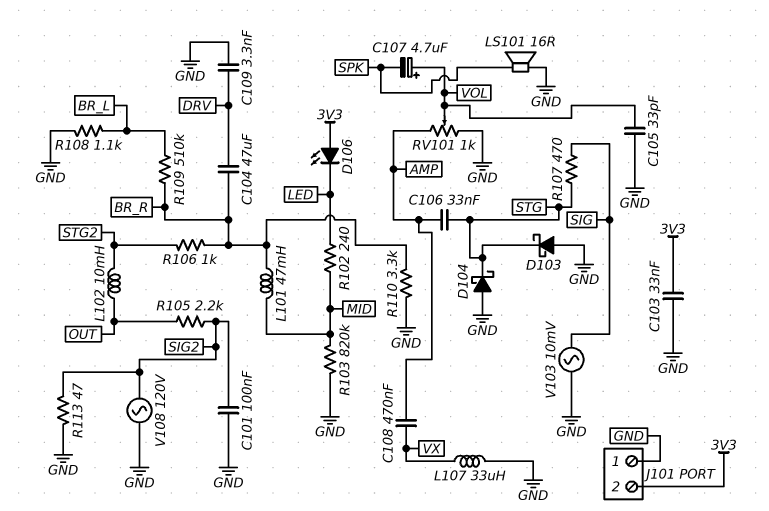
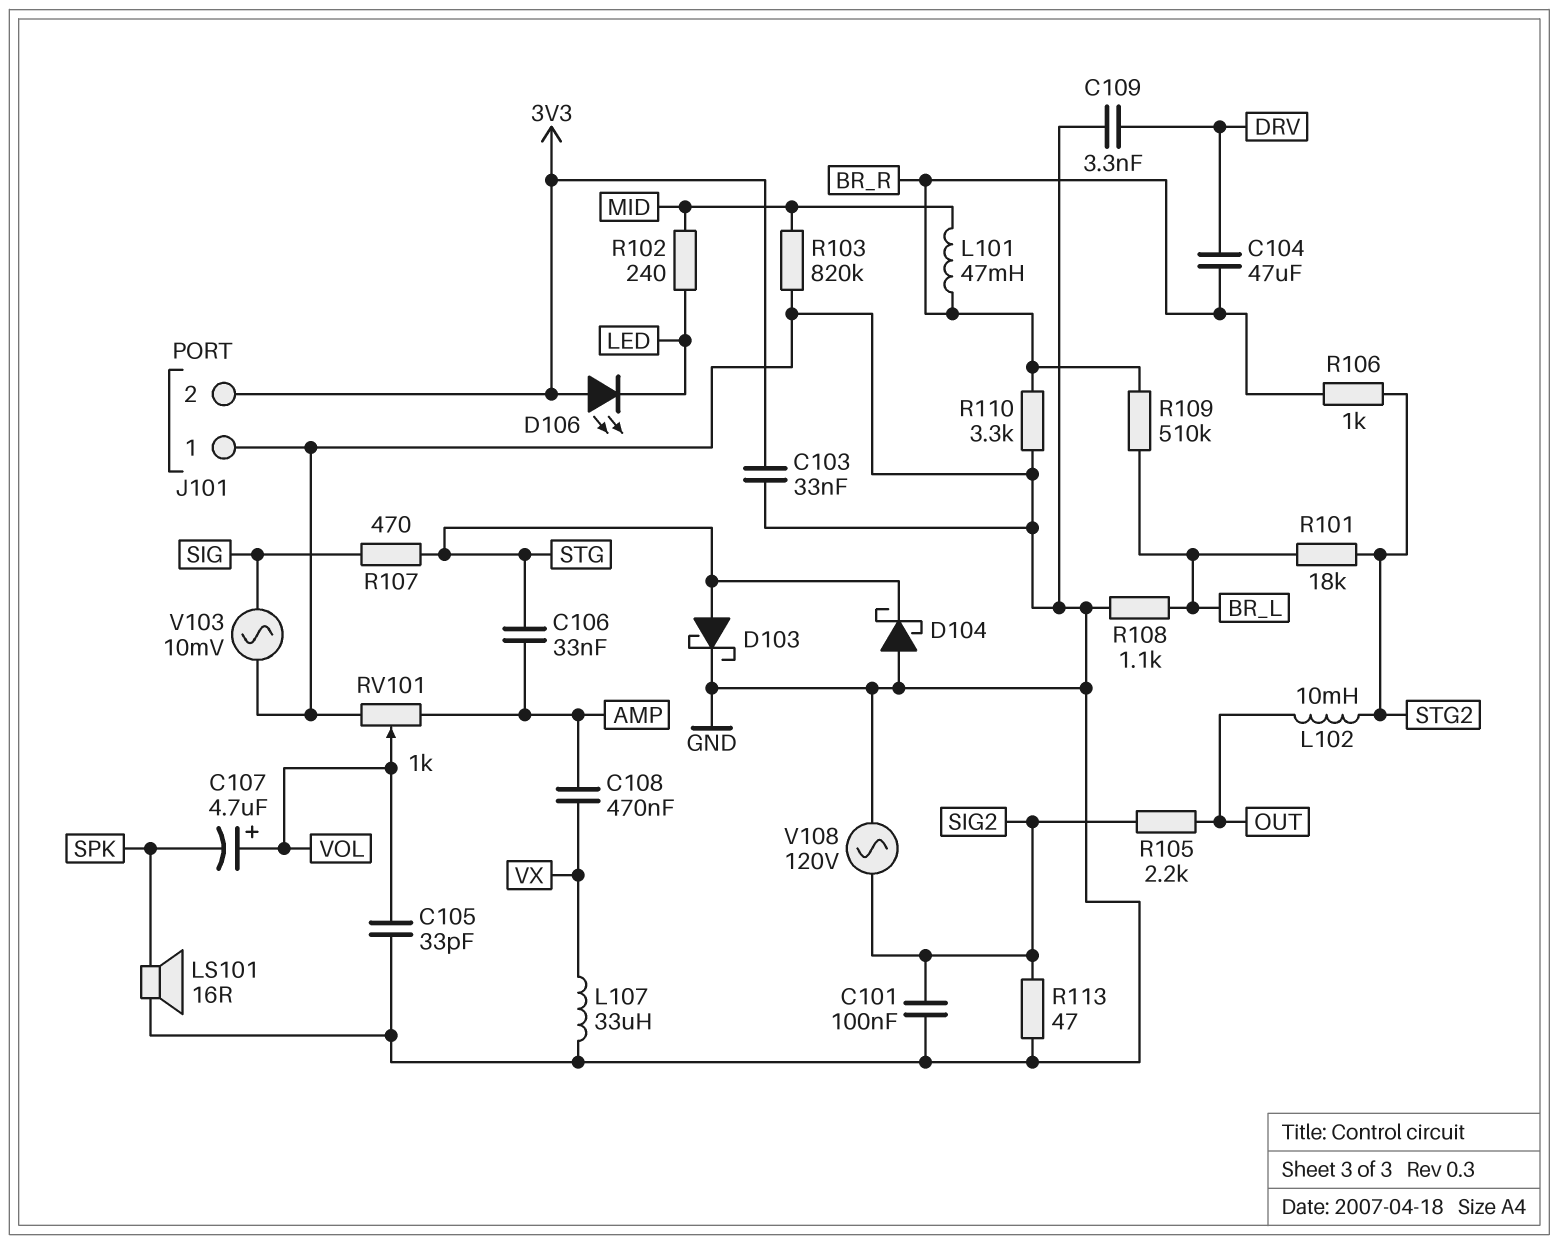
D103: schottky (A GND, K STG) -> schottky (A STG, K GND)
R101: none -> 18k (BR_L, STG2)

